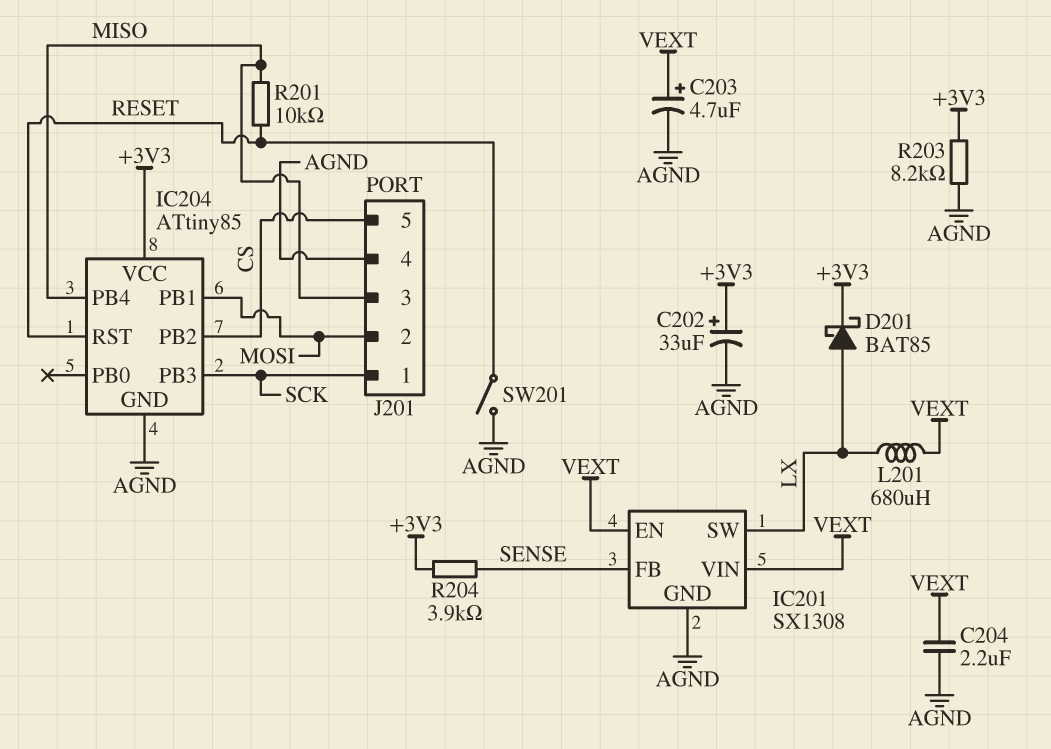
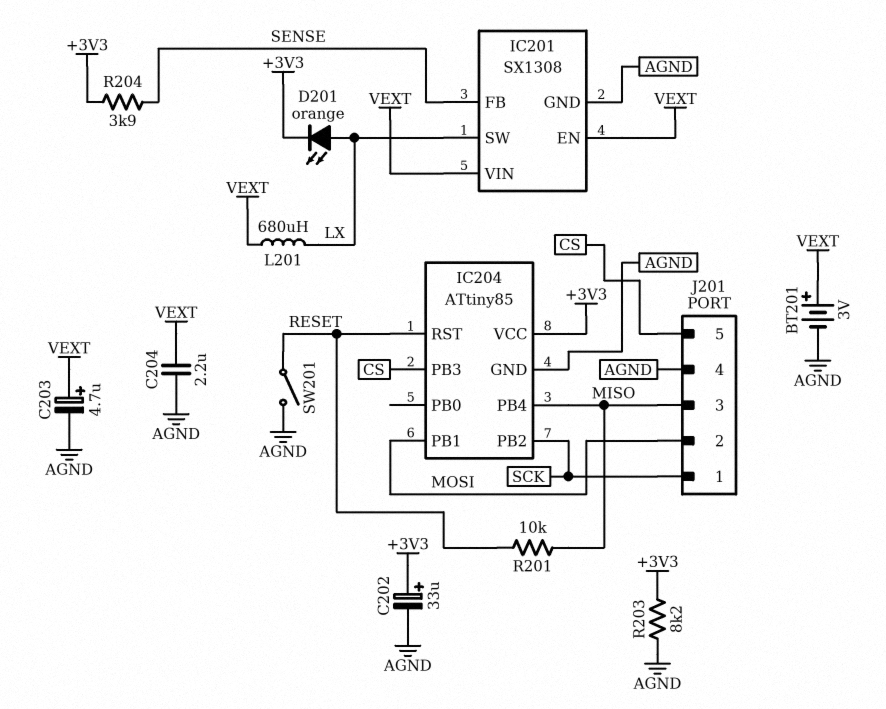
BT201: none -> 3V (plus VEXT, minus AGND)
D201: schottky BAT85 (A LX, K +3V3) -> LED orange (A LX, K +3V3)
IC204 pin PB2: CS -> SCK
IC204 pin PB3: SCK -> CS

